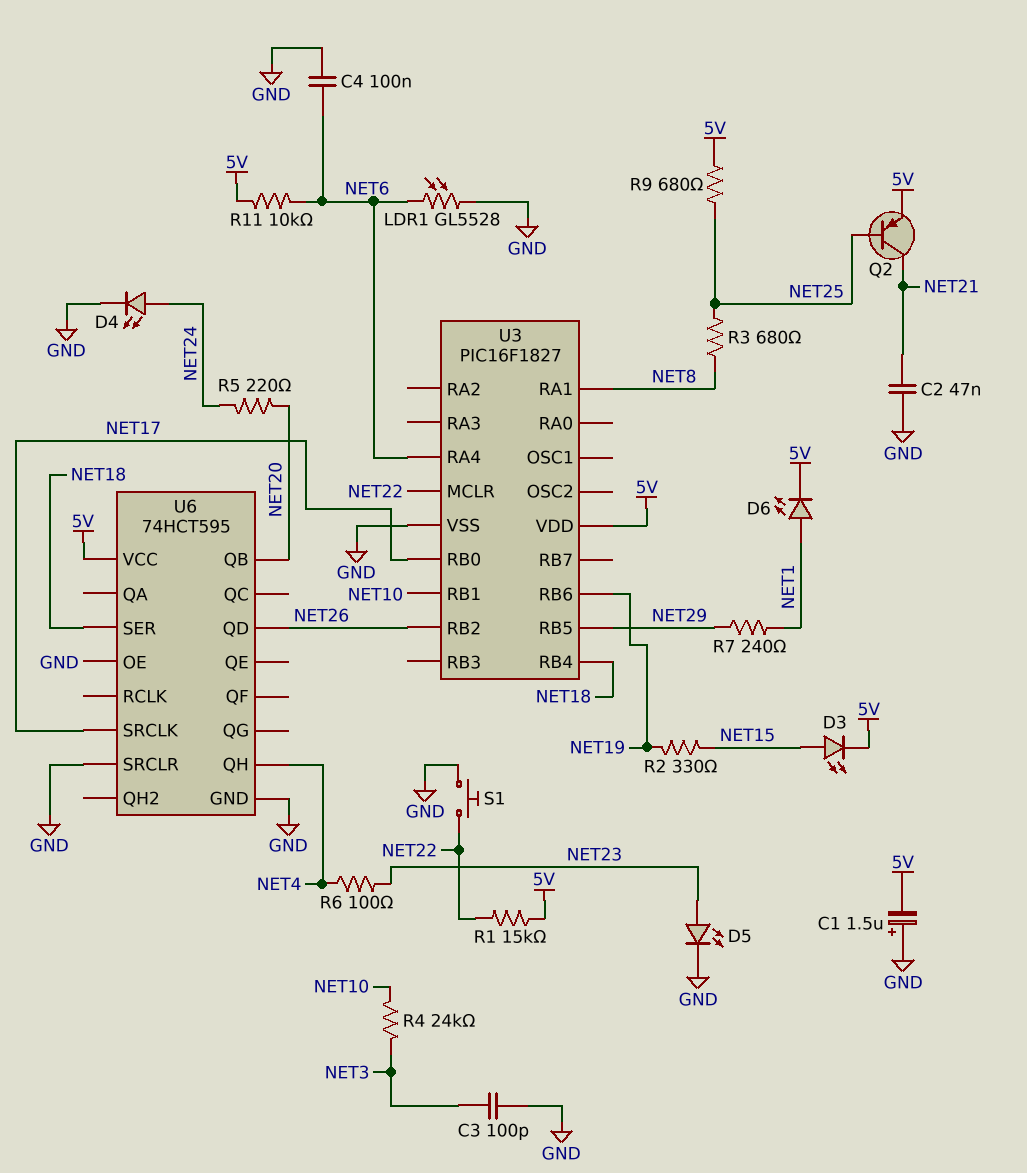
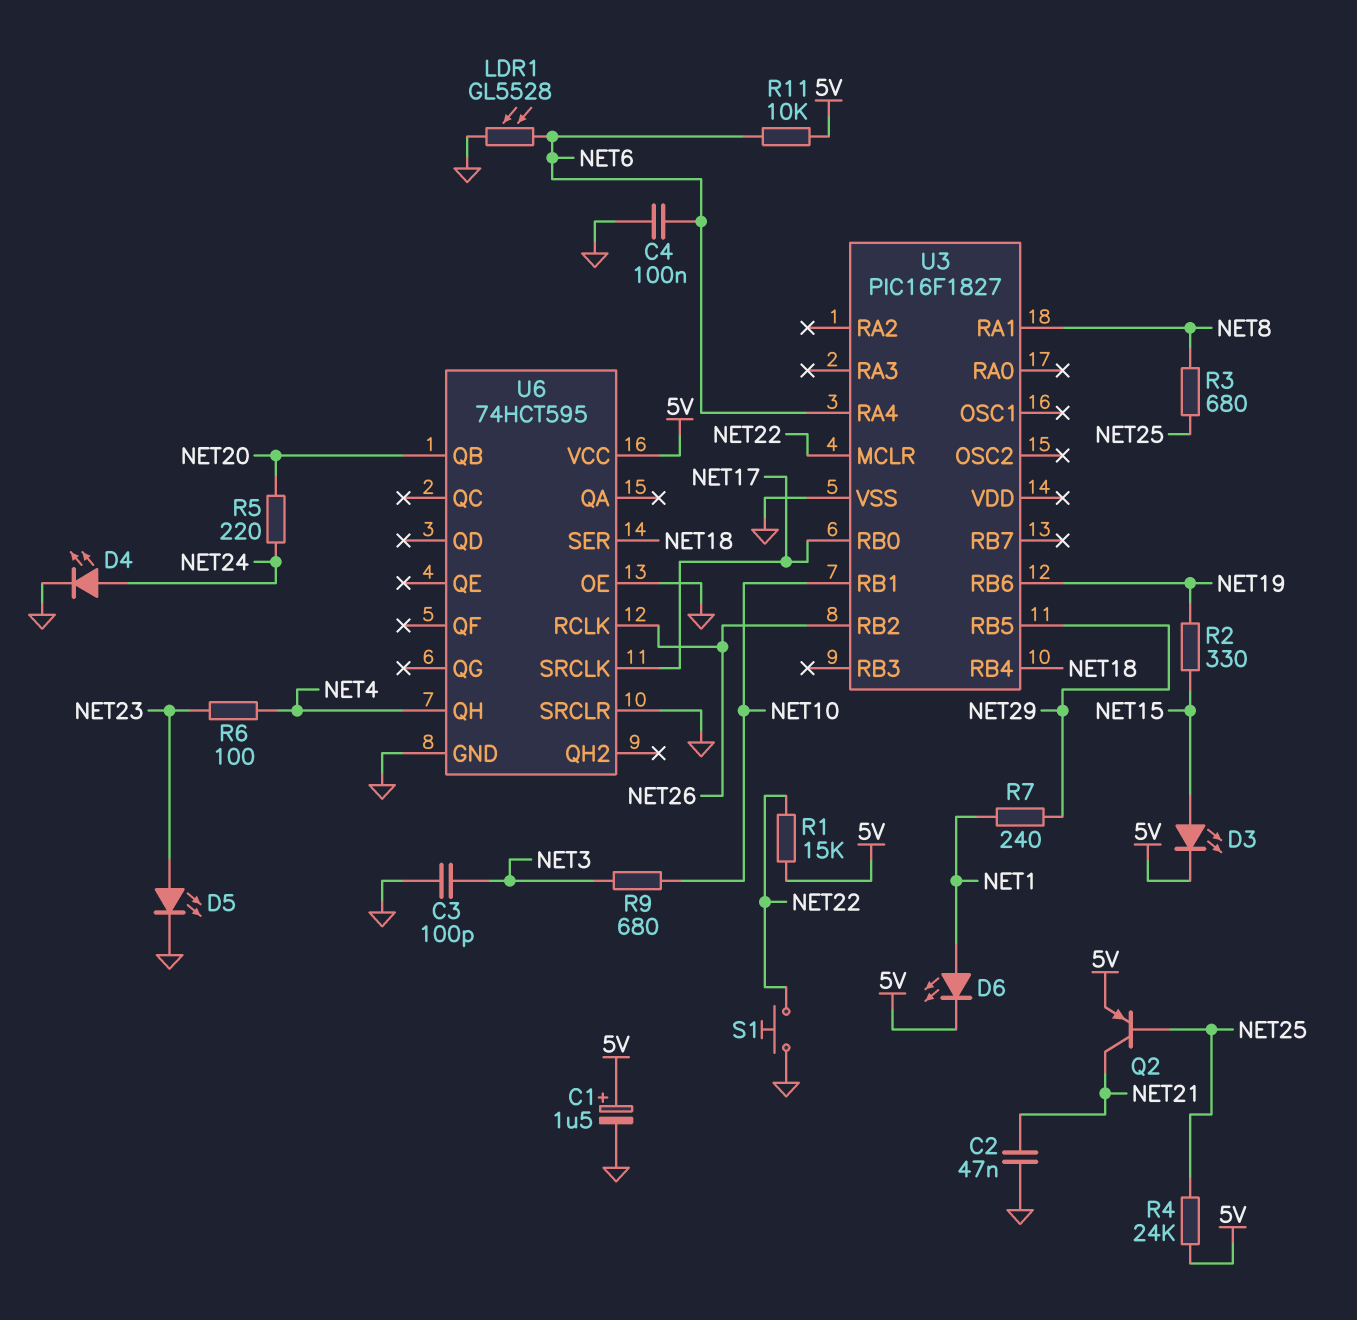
C1: 1.5uF (plus GND, minus 5V) -> 1.5uF (plus 5V, minus GND)
R4: 24k (NET3, NET10) -> 24k (5V, NET25)
R9: 680 (5V, NET25) -> 680 (NET3, NET10)
U3 pin VDD: 5V -> none
U6 pin QD: NET26 -> none
U6 pin RCLK: none -> NET26

